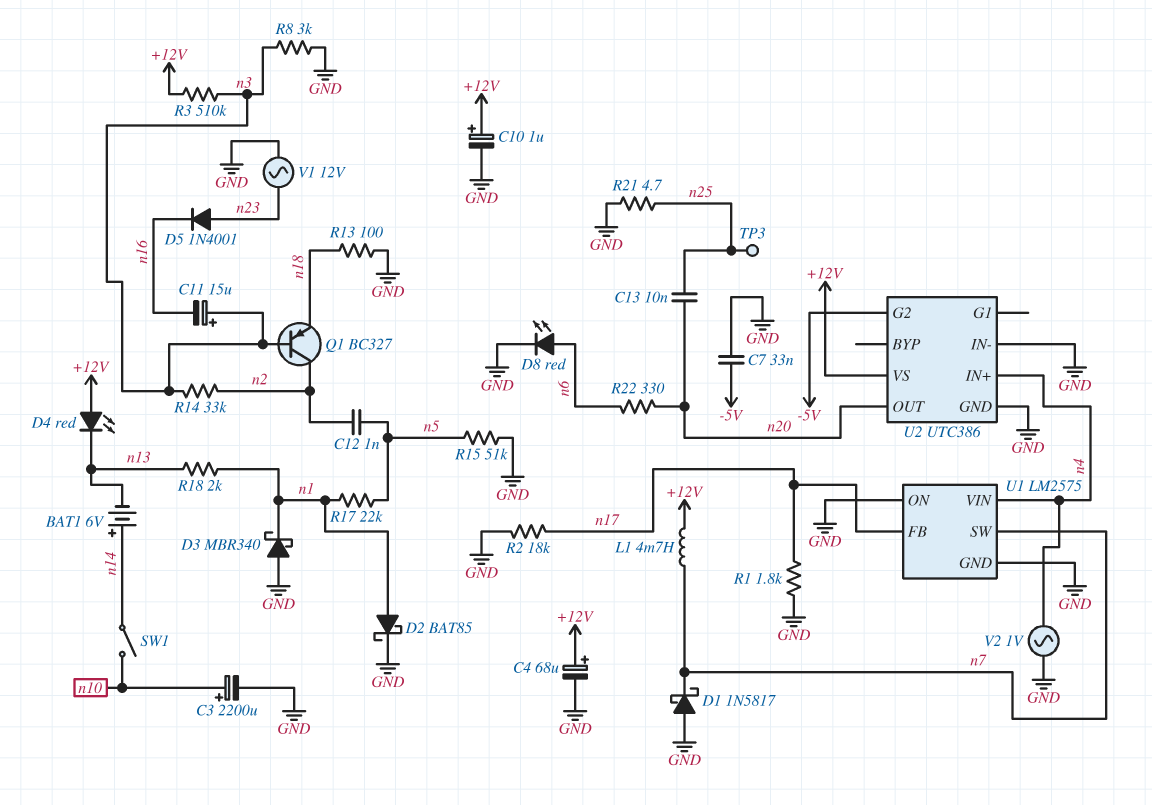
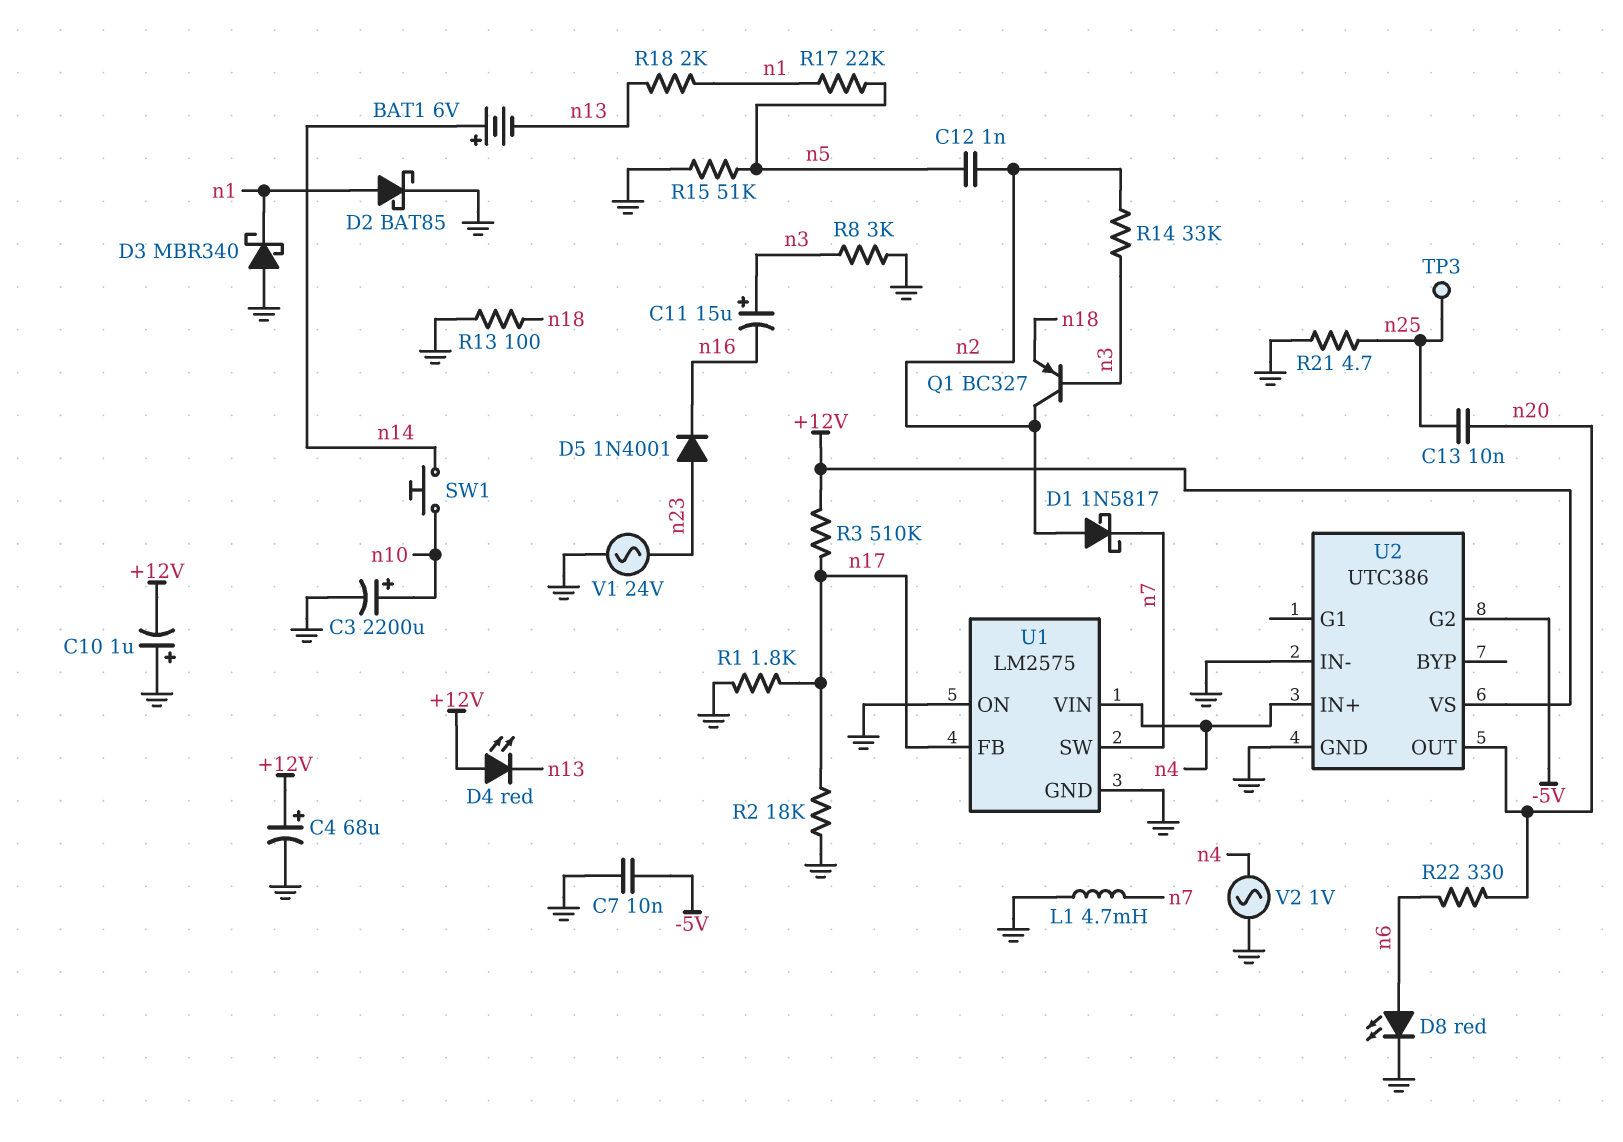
C7: 33nF (-5V, GND) -> 10nF (-5V, GND)
C10: 1uF (plus +12V, minus GND) -> 1uF (plus GND, minus +12V)
D1: schottky 1N5817 (A GND, K n7) -> schottky 1N5817 (A n2, K n7)
L1: 4.7mH (+12V, n7) -> 4.7mH (GND, n7)
R3: 510k (+12V, n3) -> 510k (+12V, n17)
SW1: switch (n10, n14) -> button (n10, n14)
V1: AC 12V (GND, n23) -> AC 24V (GND, n23)

